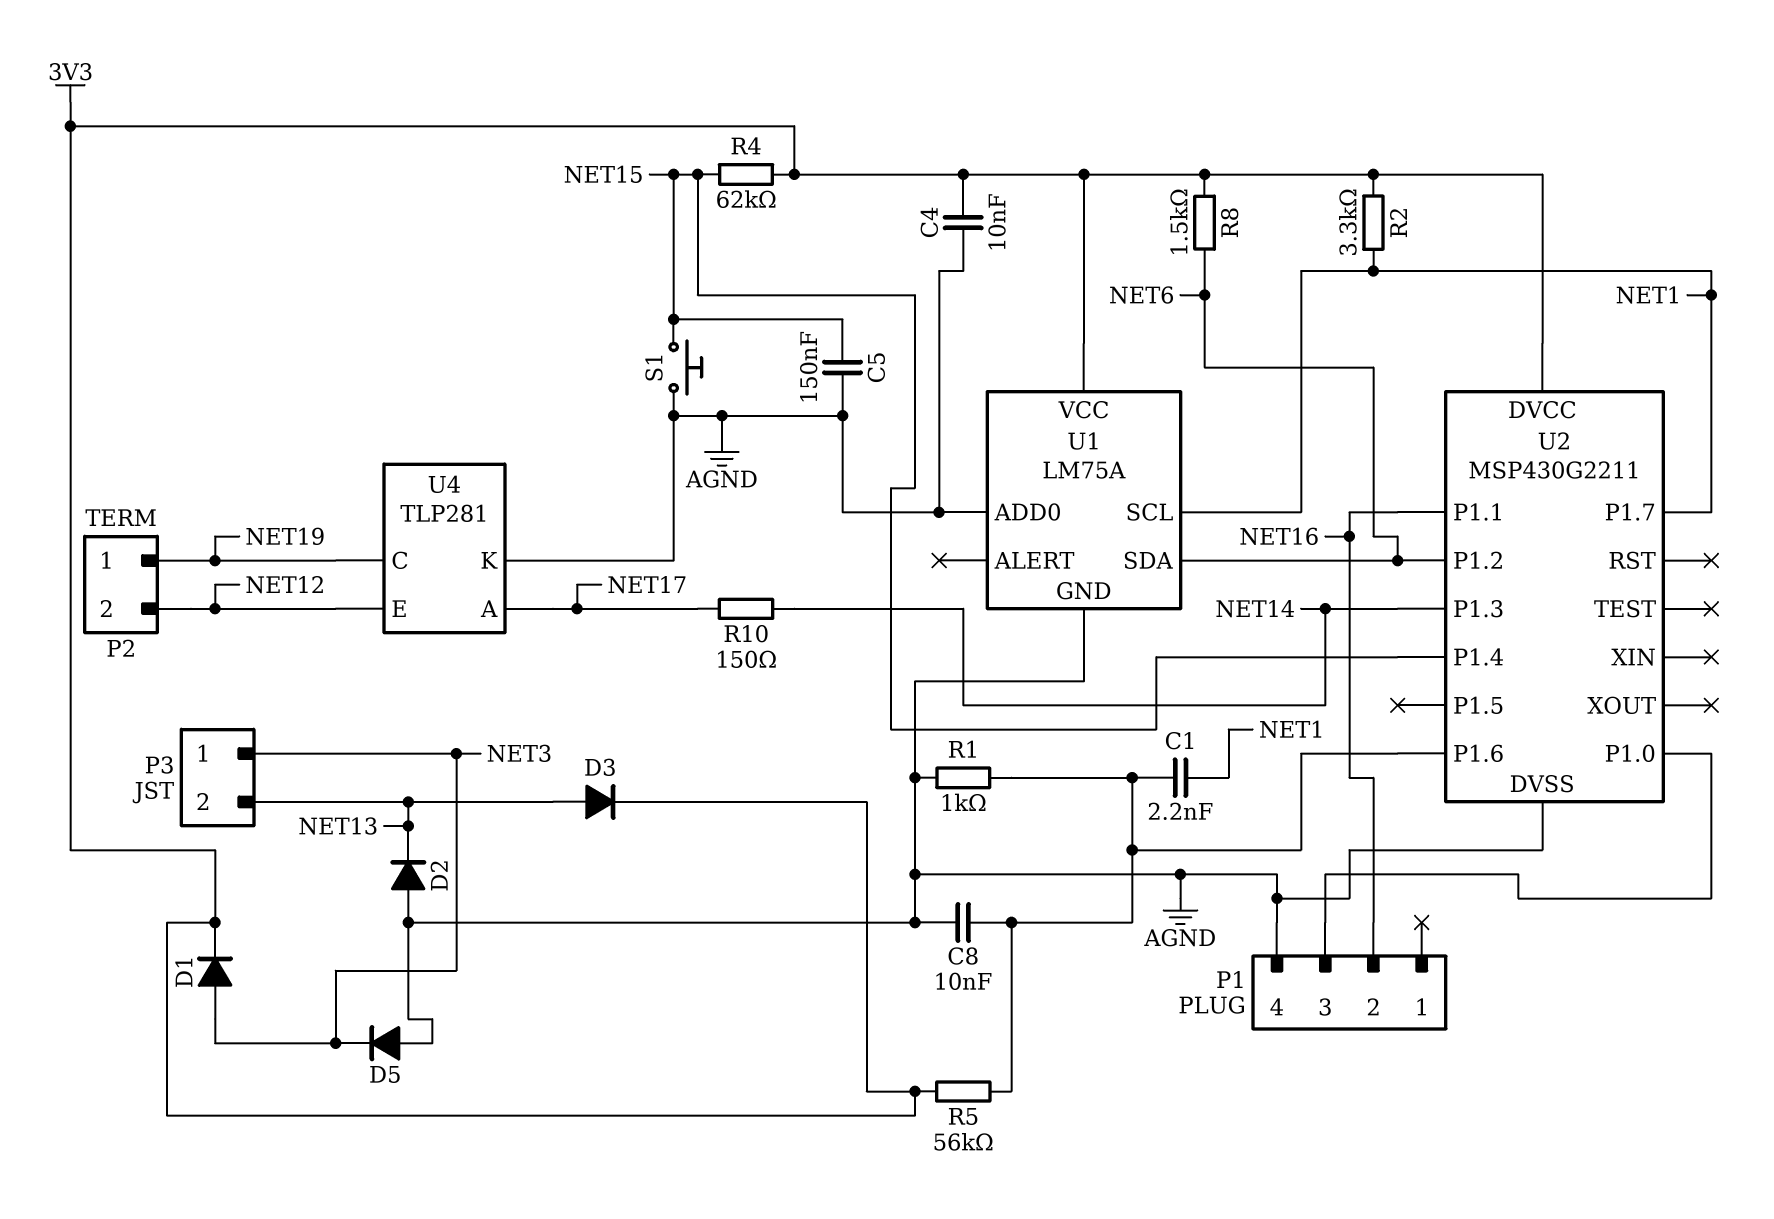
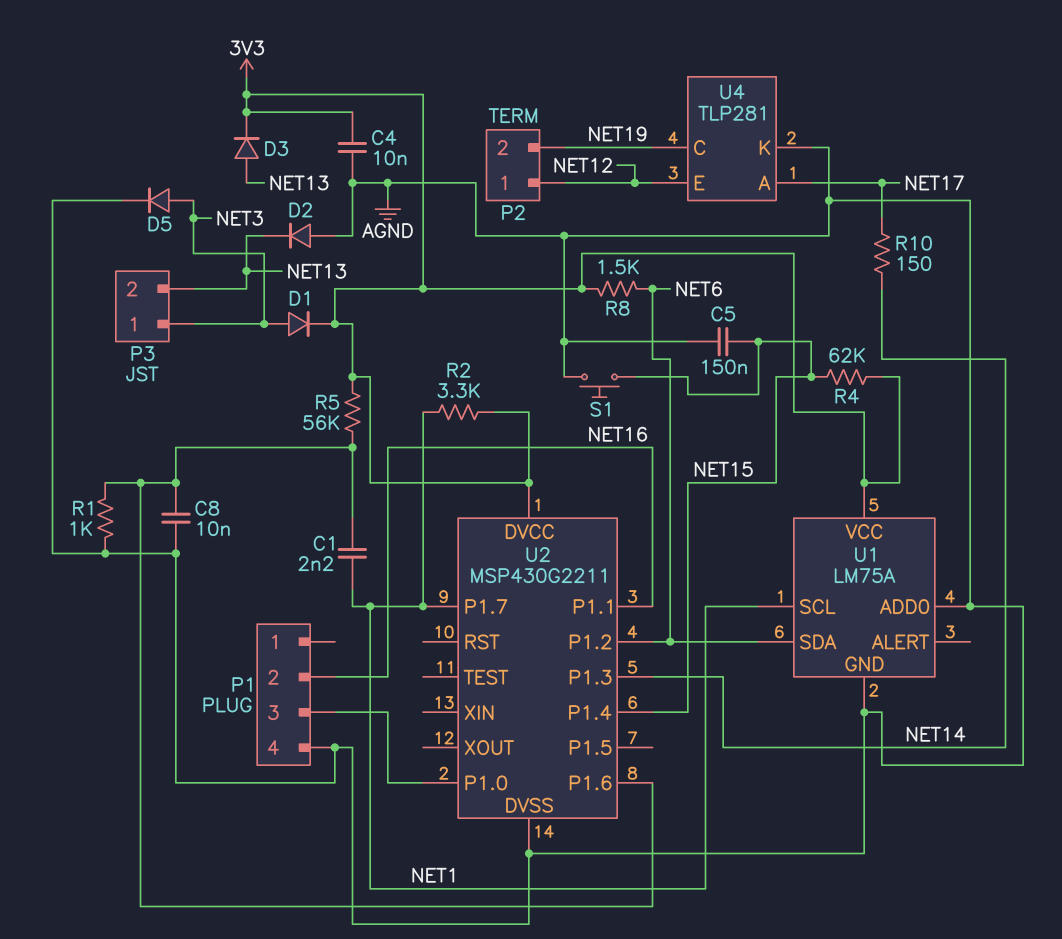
D5: diode (A AGND, K NET3) -> diode (A NET3, K AGND)
P2 pin 1: NET19 -> NET12
P2 pin 2: NET12 -> NET19

